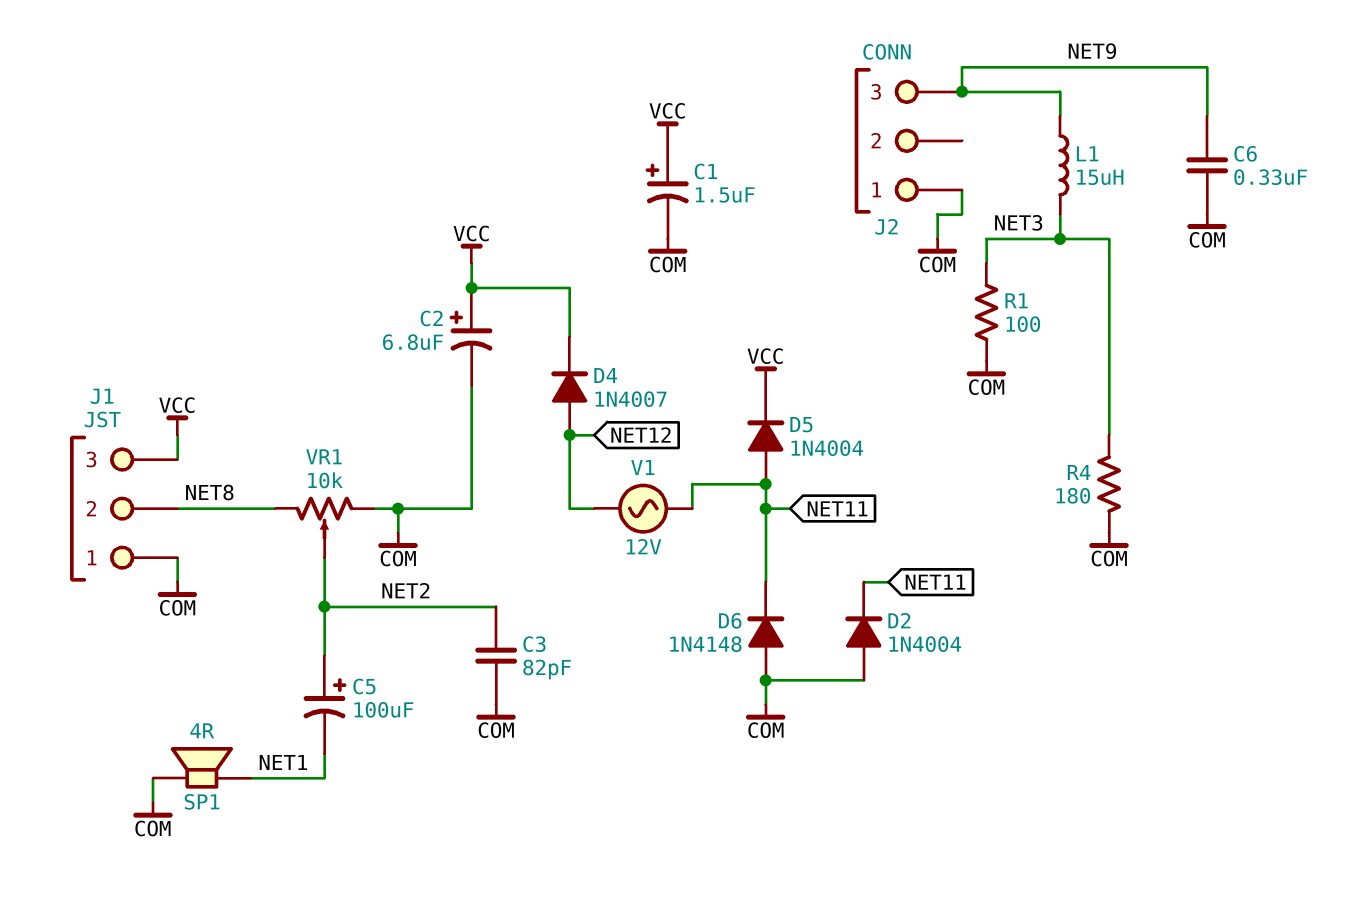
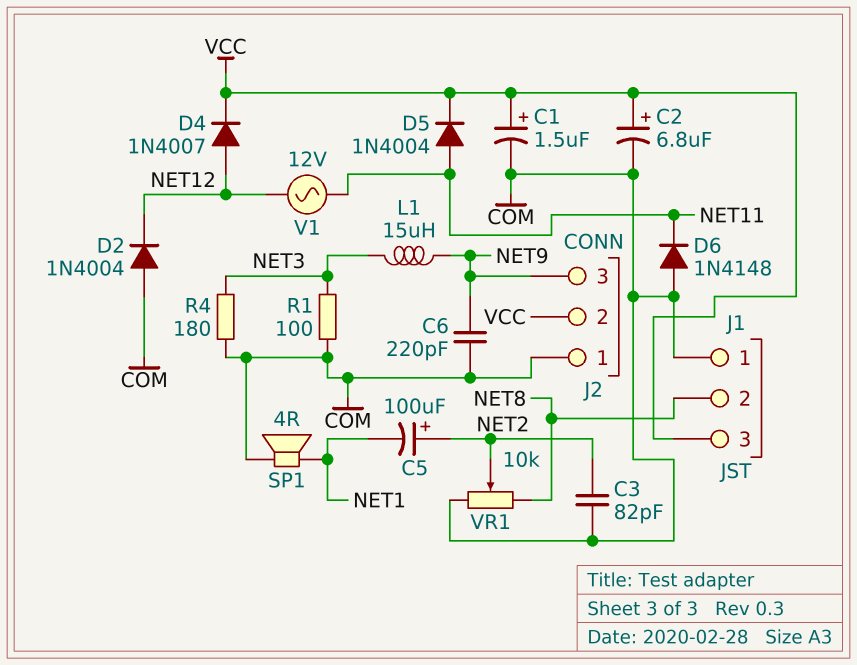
C6: 330nF (COM, NET9) -> 220pF (COM, NET9)
D2: diode 1N4004 (A COM, K NET11) -> diode 1N4004 (A COM, K NET12)
J2 pin 2: none -> VCC

